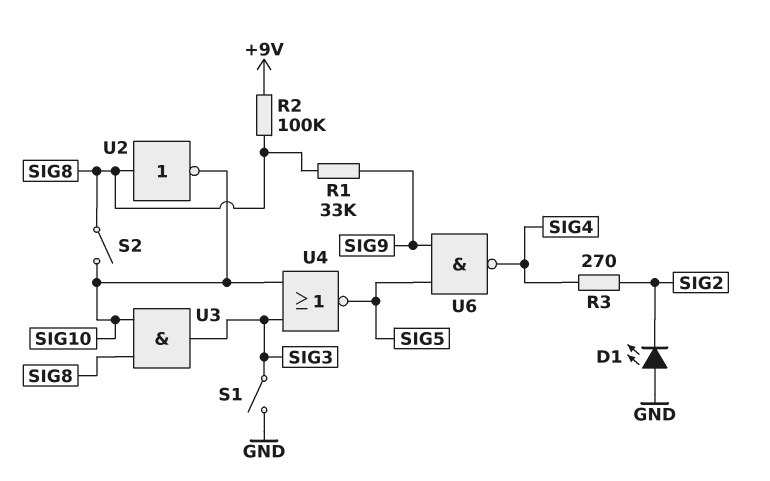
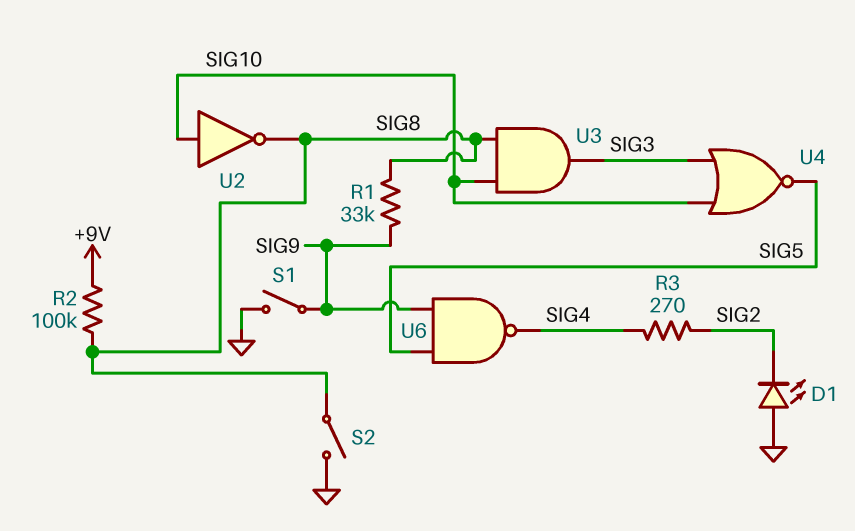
S1: switch (GND, SIG3) -> switch (GND, SIG9)
S2: switch (SIG8, SIG10) -> switch (GND, SIG8)
U2: NOT (in SIG8, out SIG10) -> NOT (in SIG10, out SIG8)

